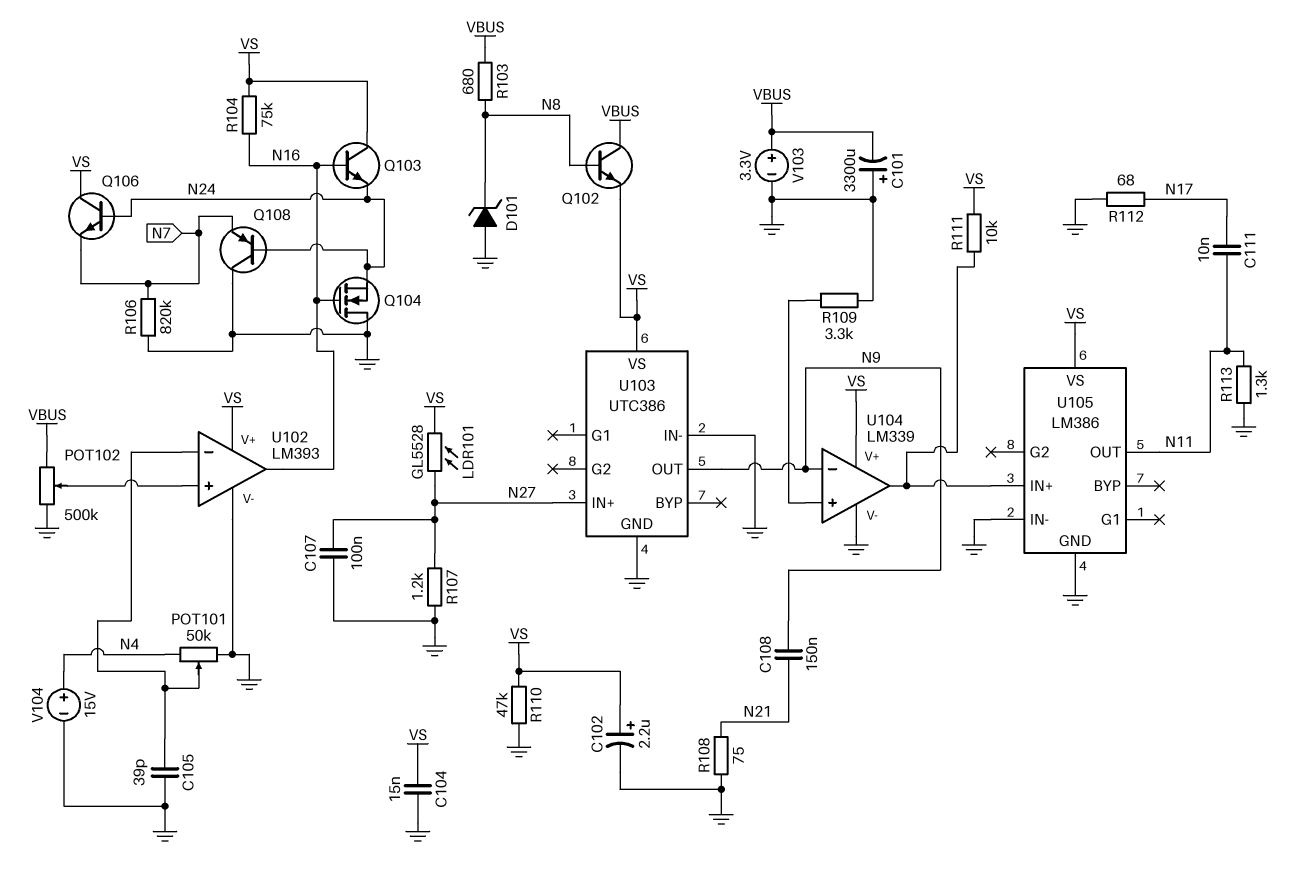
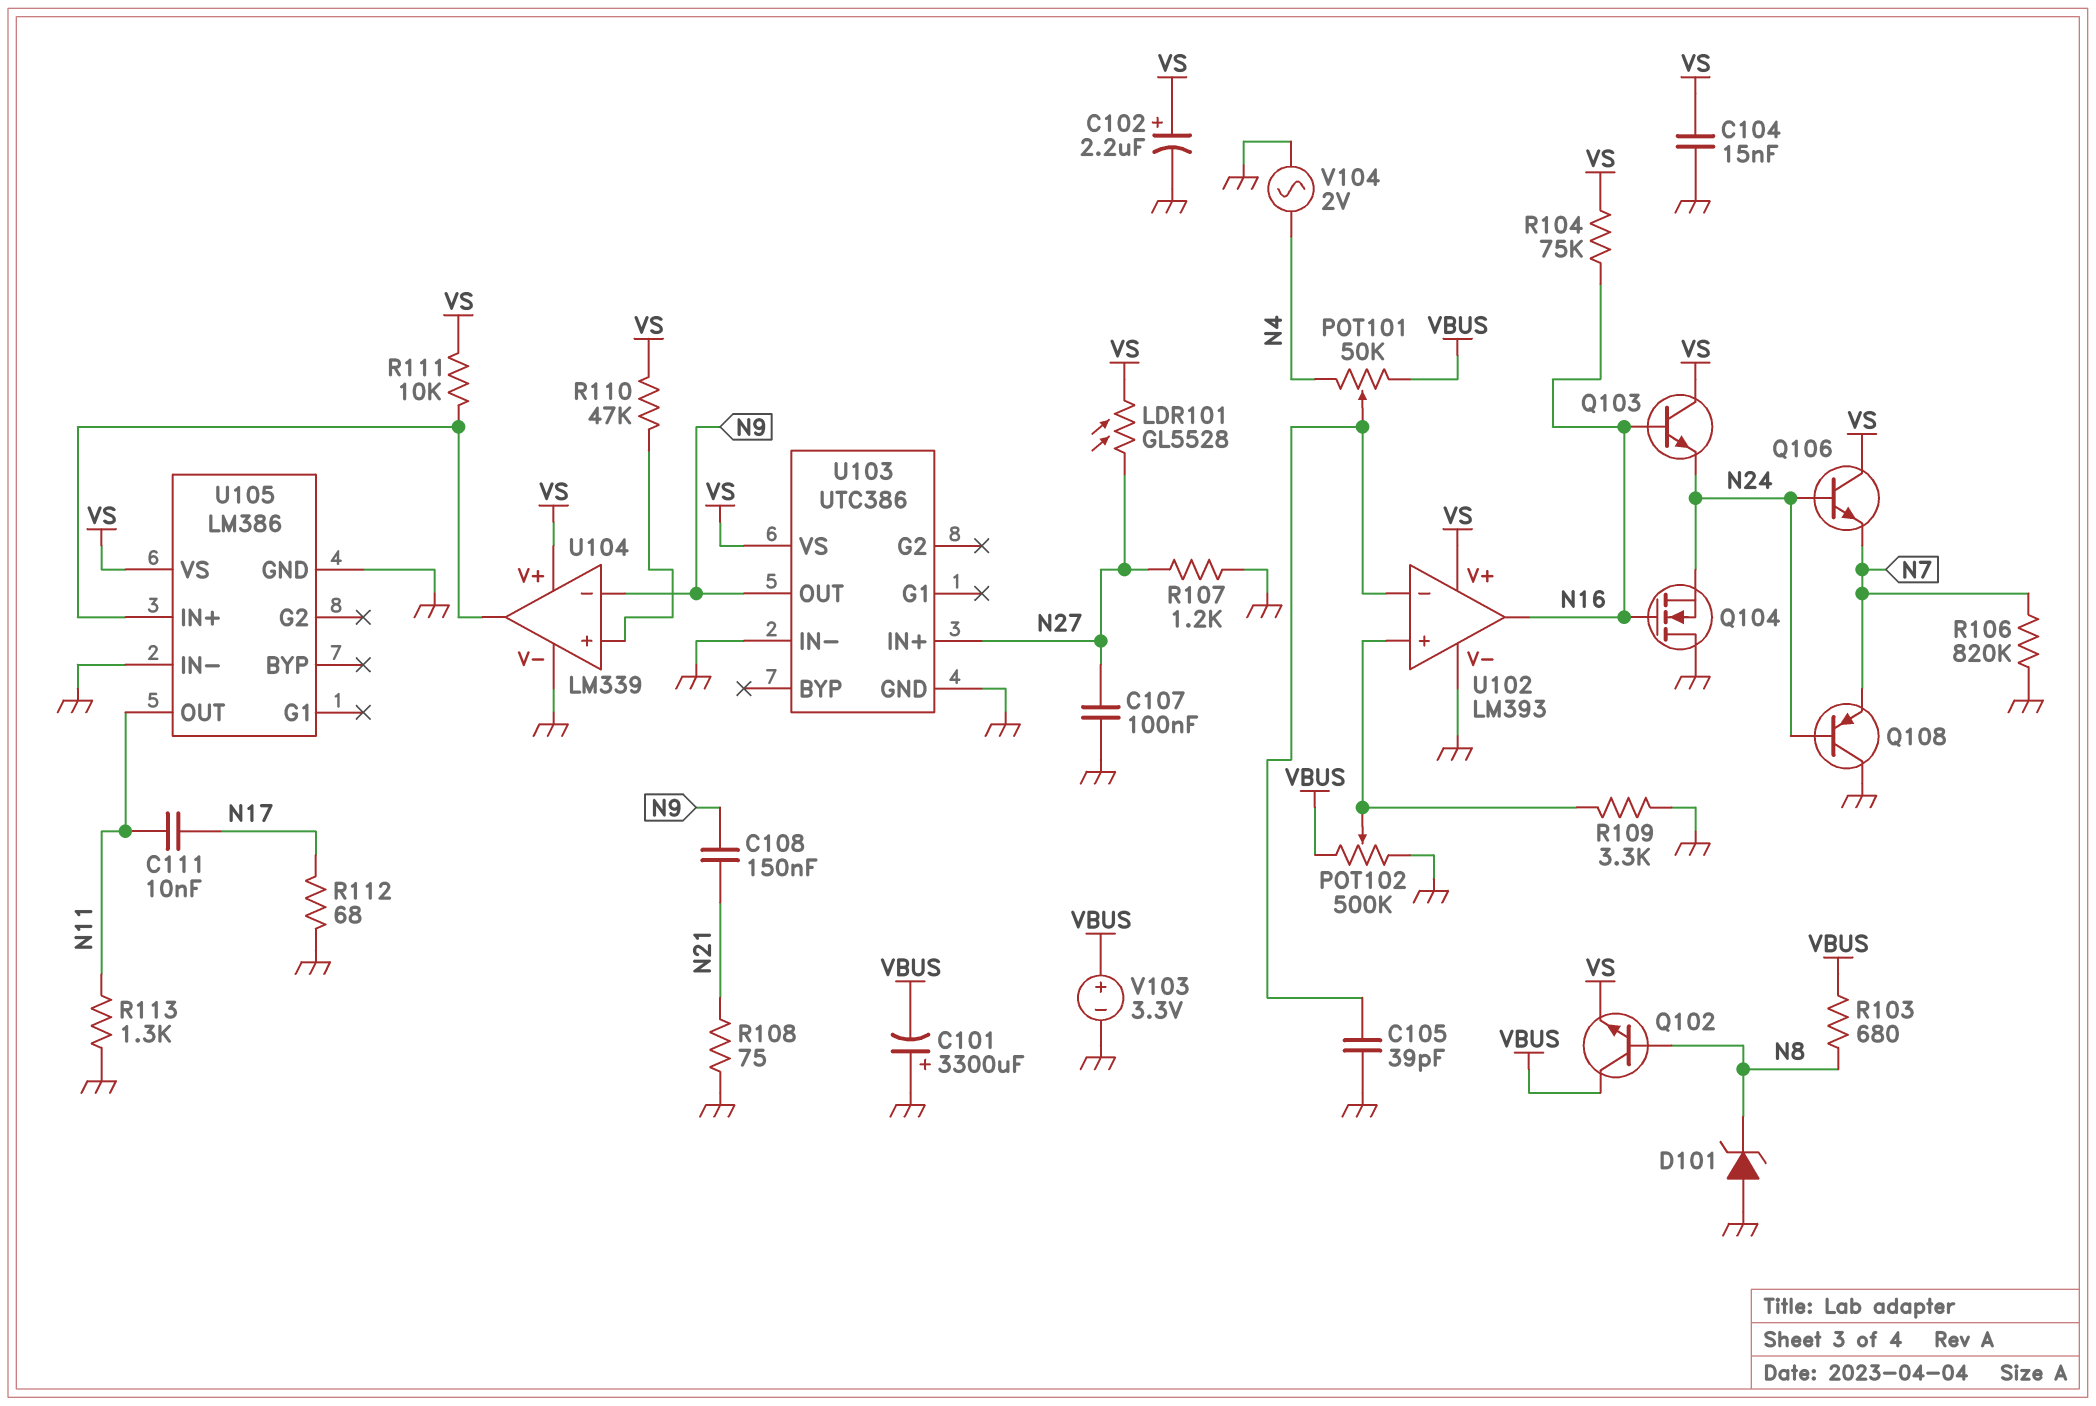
POT101: 50k (GND, N4, wiper U102/in-) -> 50k (N4, VBUS, wiper U102/in-)
R109: 3.3k (GND, U104/in+) -> 3.3k (GND, U102/in+)
R110: 47k (GND, VS) -> 47k (U104/in+, VS)
V104: 15V (plus N4, minus GND) -> AC 2V (GND, N4)

